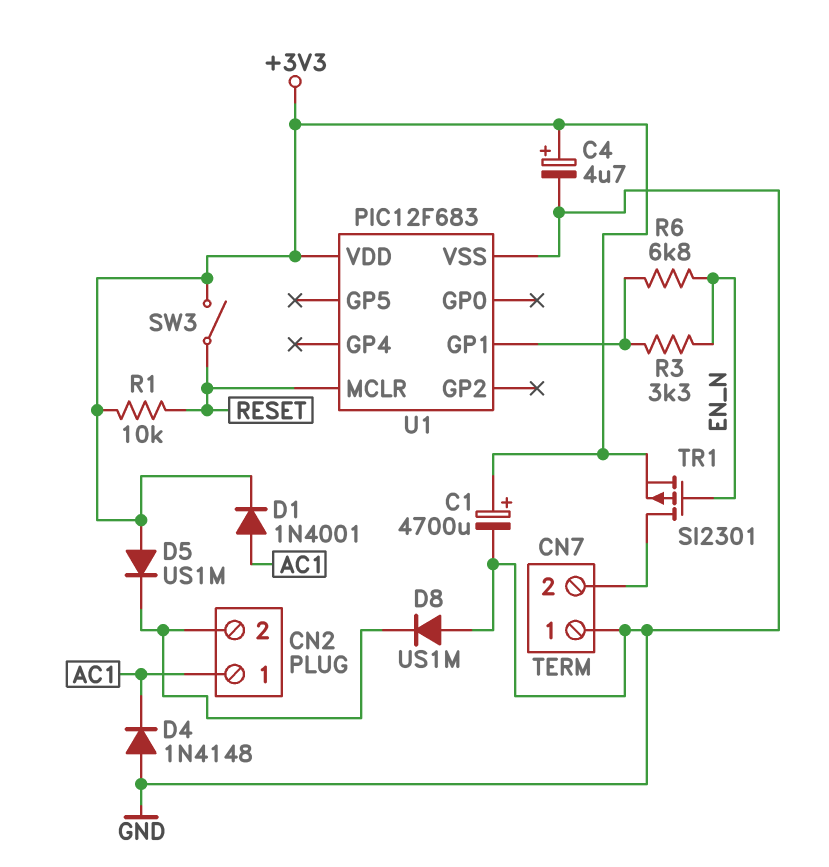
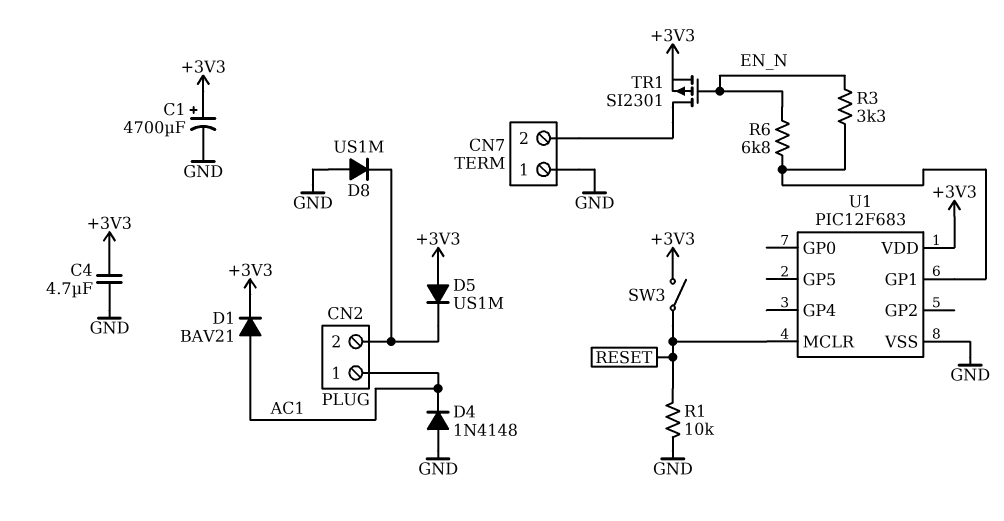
C4: 4.7uF (plus +3V3, minus GND) -> 4.7uF (+3V3, GND)
D1: diode 1N4001 (A AC1, K +3V3) -> diode BAV21 (A AC1, K +3V3)
R1: 10k (+3V3, RESET) -> 10k (GND, RESET)

